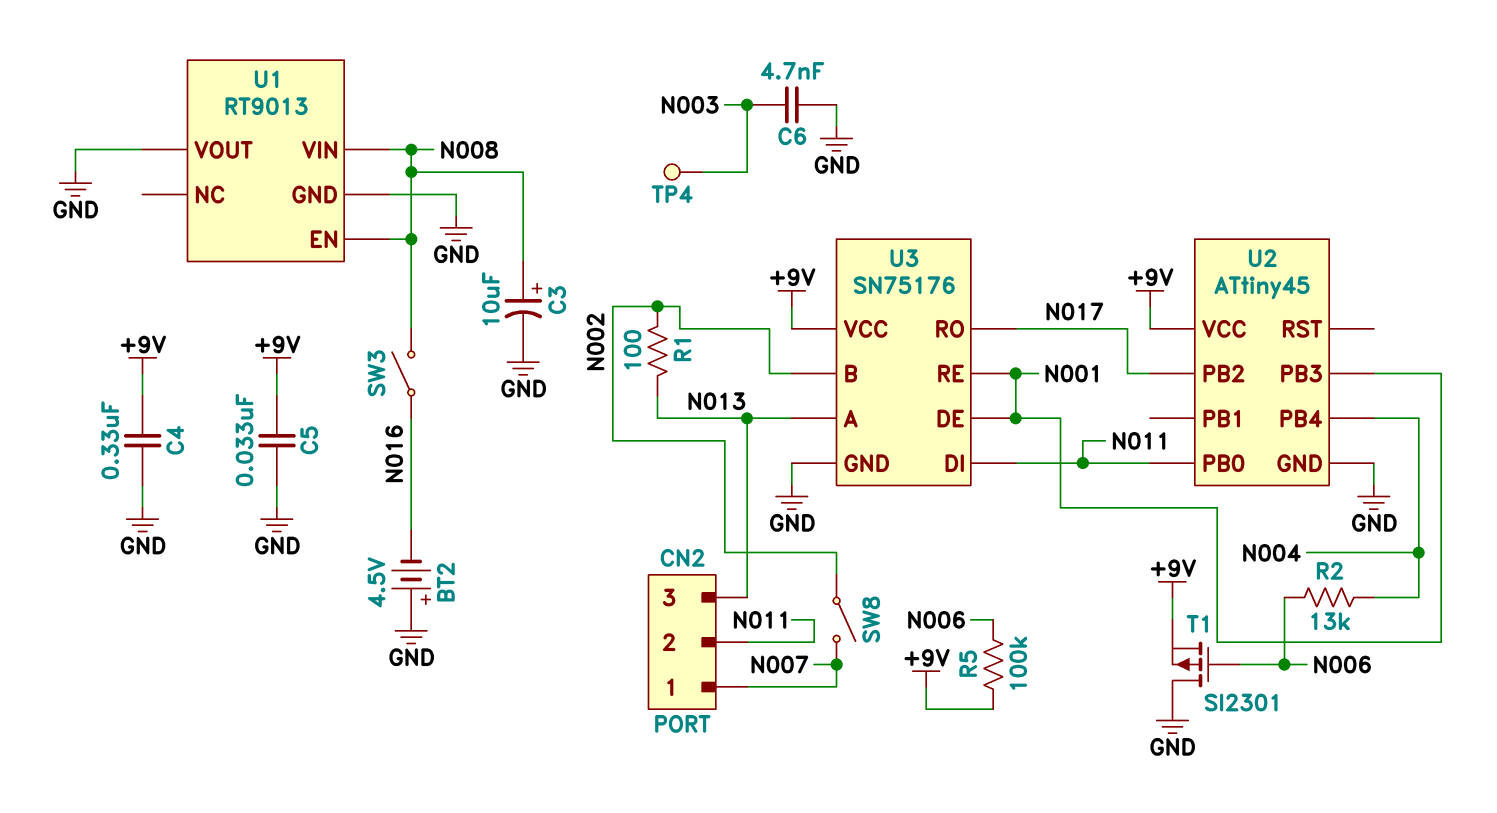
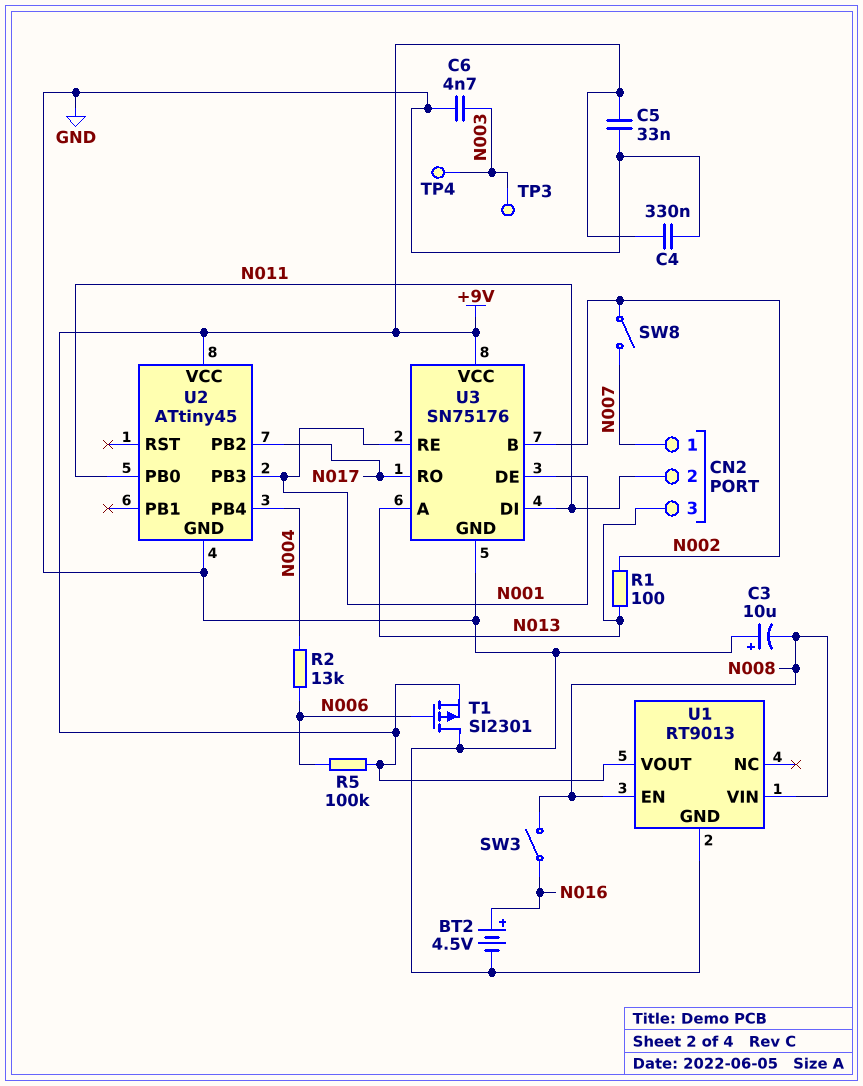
BT2: 4.5V (plus GND, minus N016) -> 4.5V (plus N016, minus GND)
C3: 10uF (plus N008, minus GND) -> 10uF (plus GND, minus N008)
TP3: none -> test point (N003)
U1 pin VOUT: GND -> +9V

